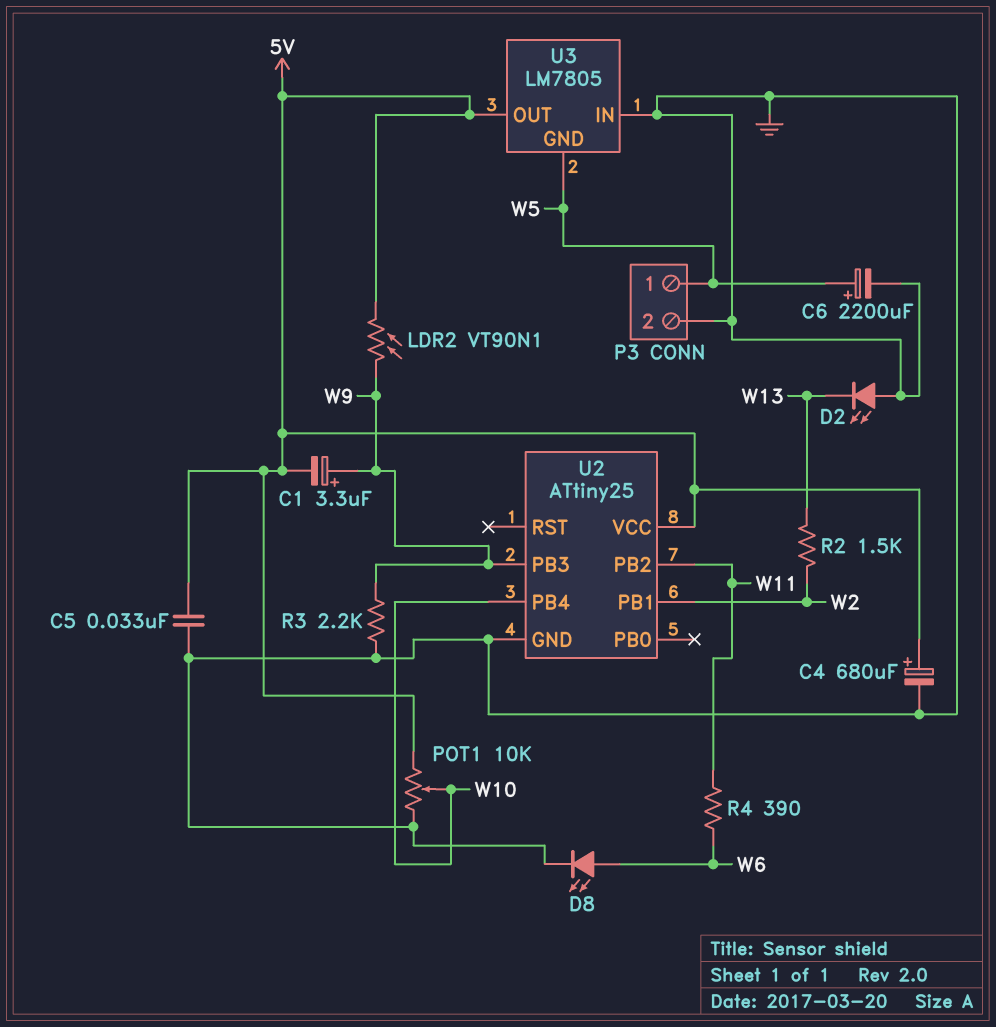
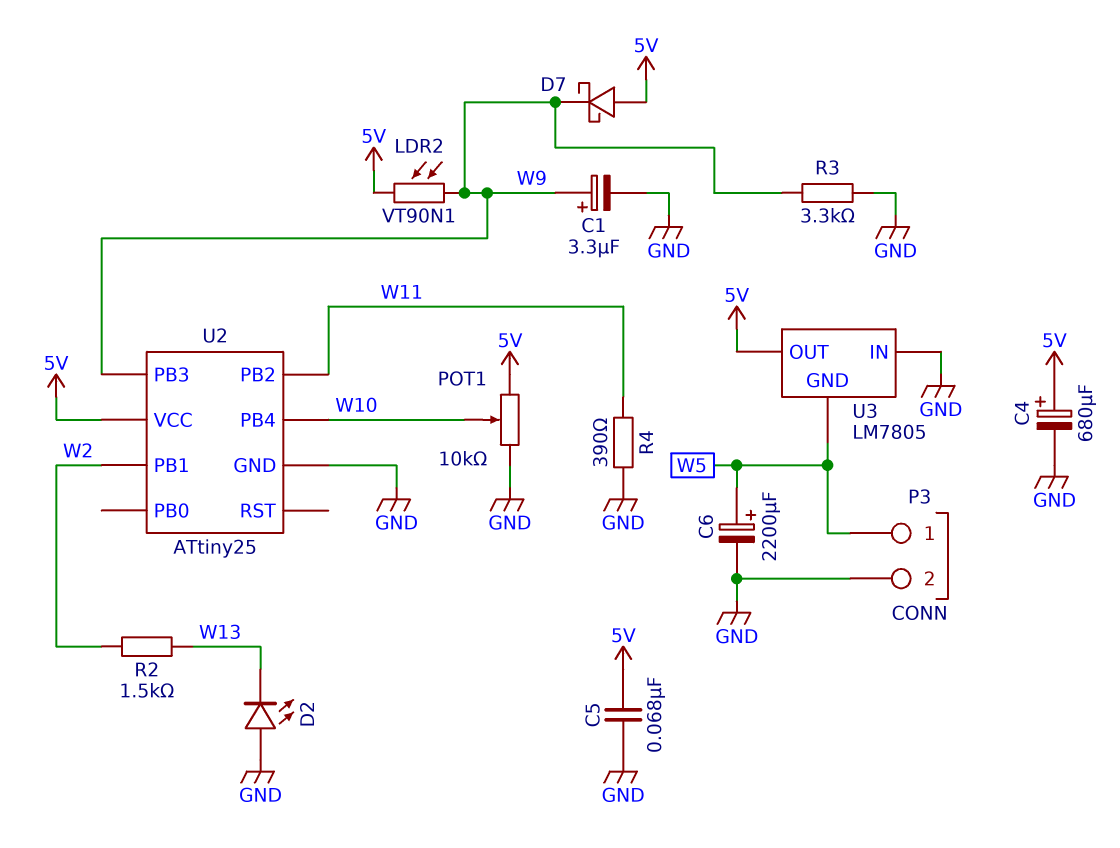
C1: 3.3uF (plus W9, minus 5V) -> 3.3uF (plus W9, minus GND)
C5: 33nF (5V, GND) -> 68nF (5V, GND)
D7: none -> schottky (A 5V, K W9)
D8: LED (A W6, K GND) -> none
R3: 2.2k (GND, W9) -> 3.3k (GND, W9)
R4: 390 (W6, W11) -> 390 (GND, W11)

